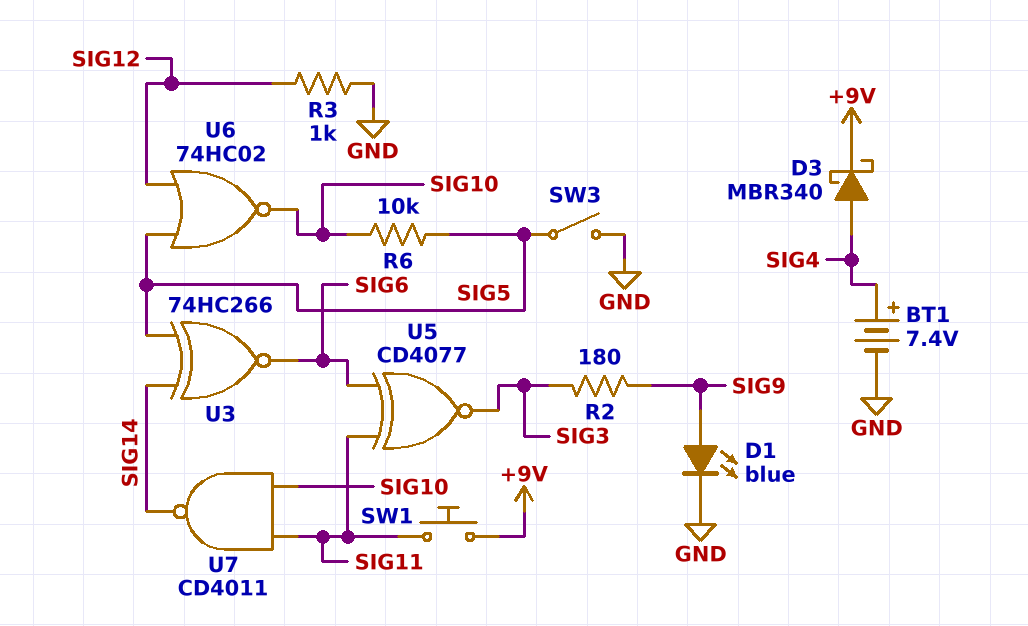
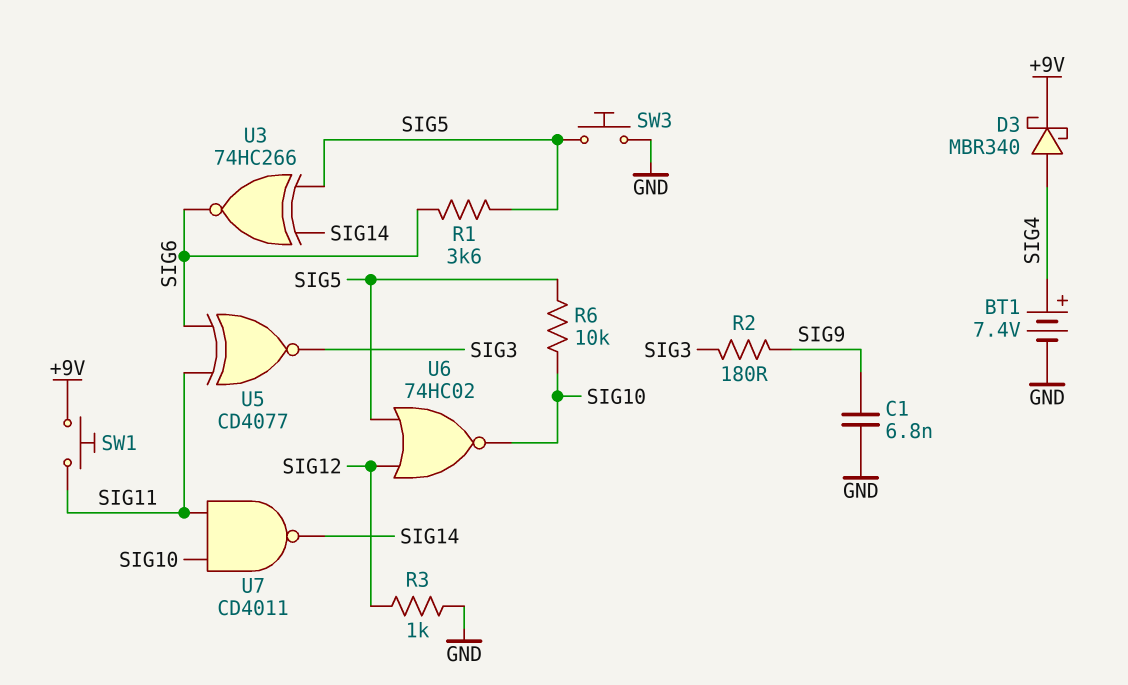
C1: none -> 6.8nF (GND, SIG9)
D1: LED blue (A SIG9, K GND) -> none
R1: none -> 3.6k (SIG5, SIG6)
SW3: switch (GND, SIG5) -> button (GND, SIG5)

